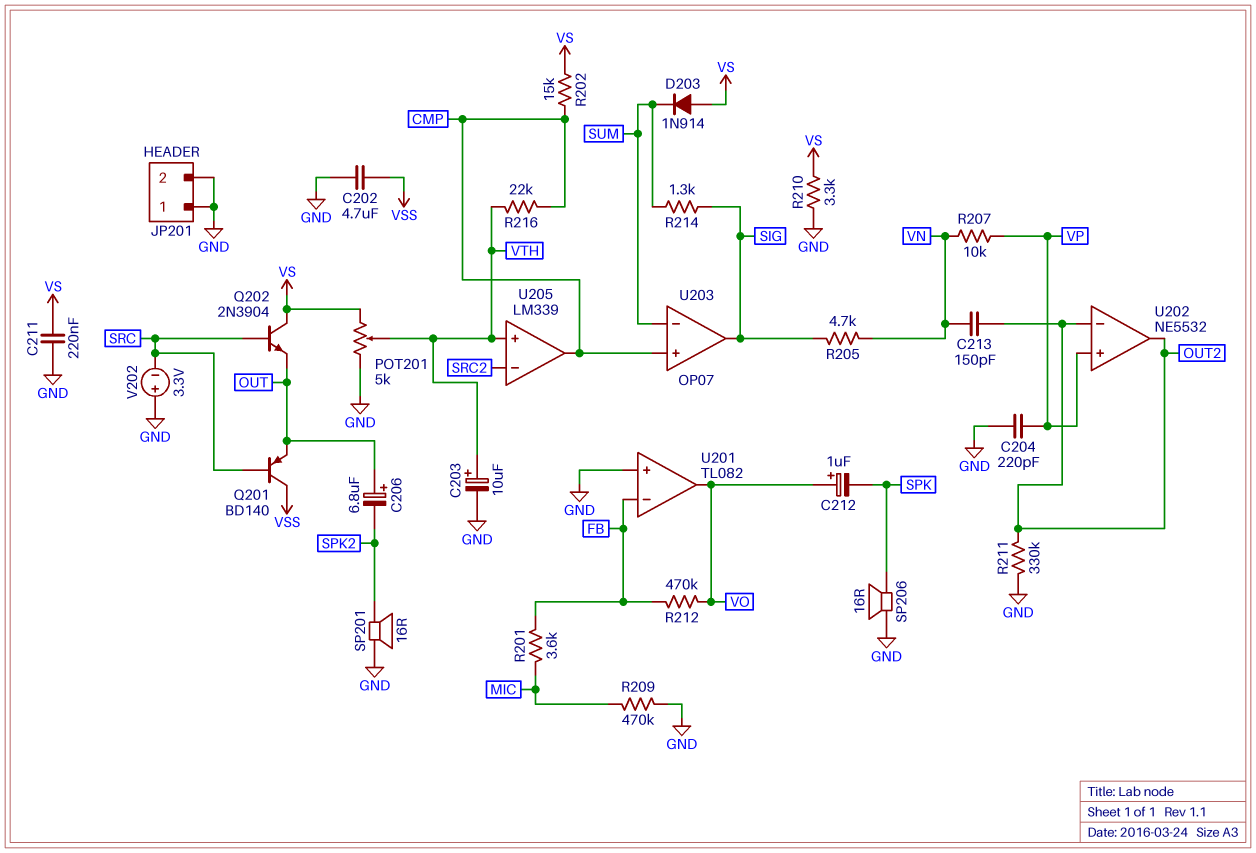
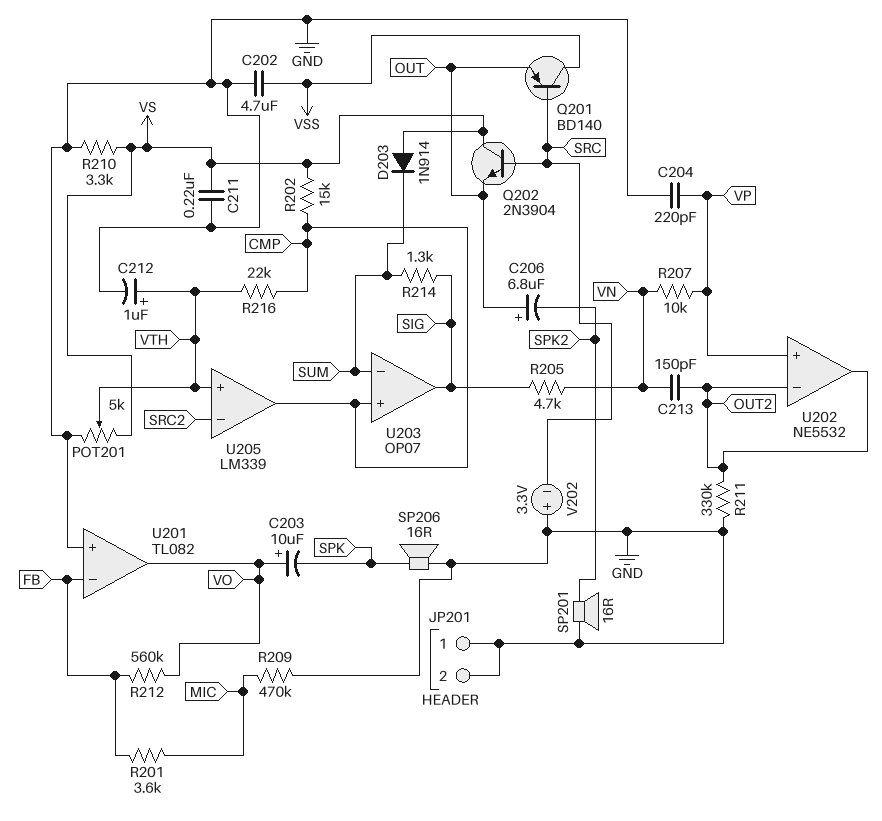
C203: 10uF (plus VTH, minus GND) -> 10uF (plus VO, minus SPK)
C212: 1uF (plus VO, minus SPK) -> 1uF (plus VTH, minus GND)
R212: 470k (FB, VO) -> 560k (FB, VO)

